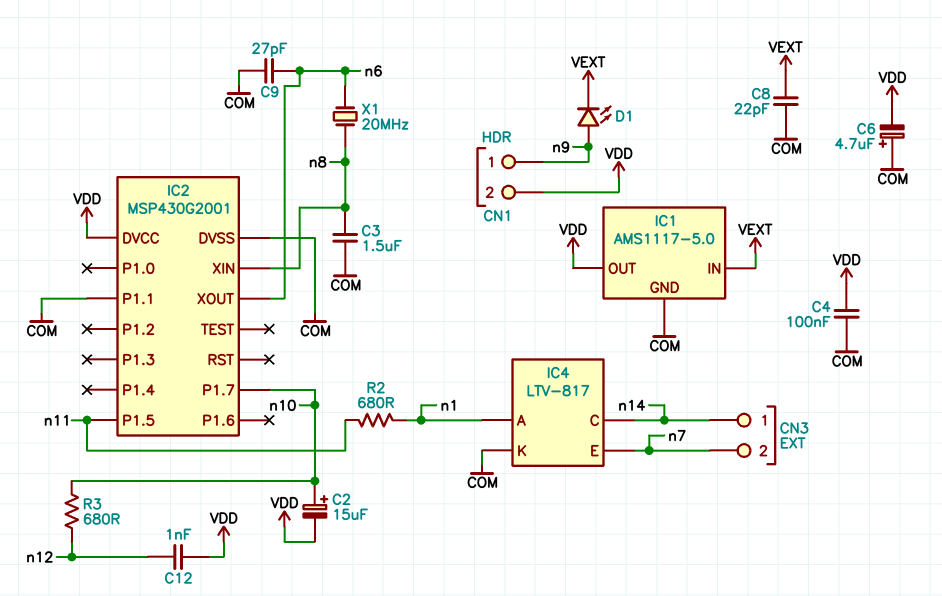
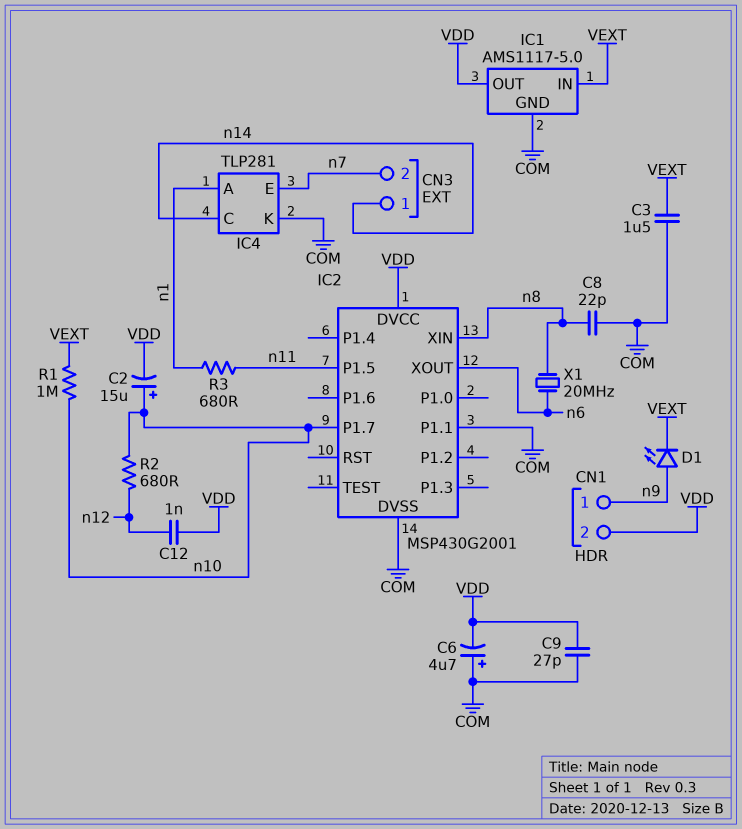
C3: 1.5uF (COM, n8) -> 1.5uF (COM, VEXT)
C4: 100nF (COM, VDD) -> none
C8: 22pF (COM, VEXT) -> 22pF (COM, n8)
C9: 27pF (COM, n6) -> 27pF (COM, VDD)
IC4: LTV-817 -> TLP281
R1: none -> 1M (VEXT, n10)
R2: 680 (n1, n11) -> 680 (n10, n12)
R3: 680 (n10, n12) -> 680 (n1, n11)

